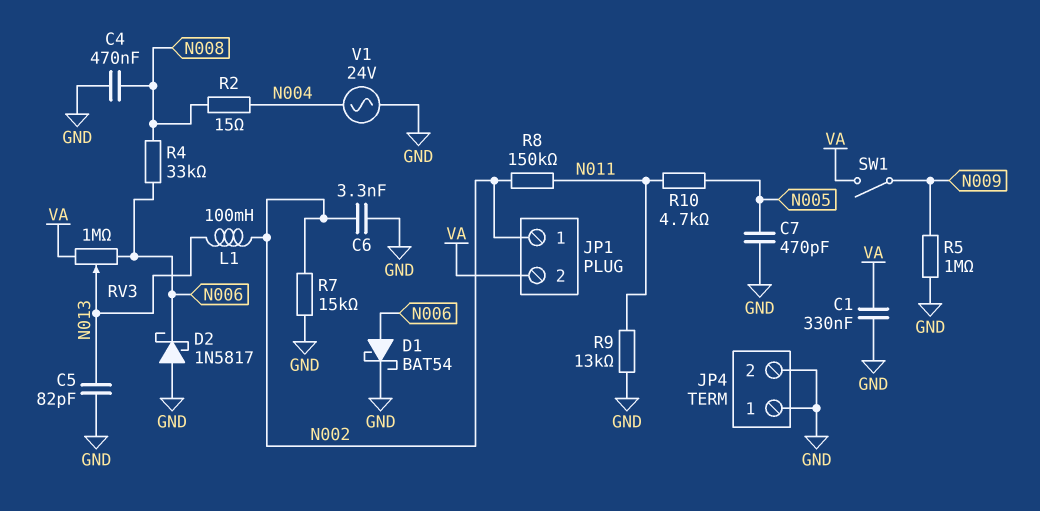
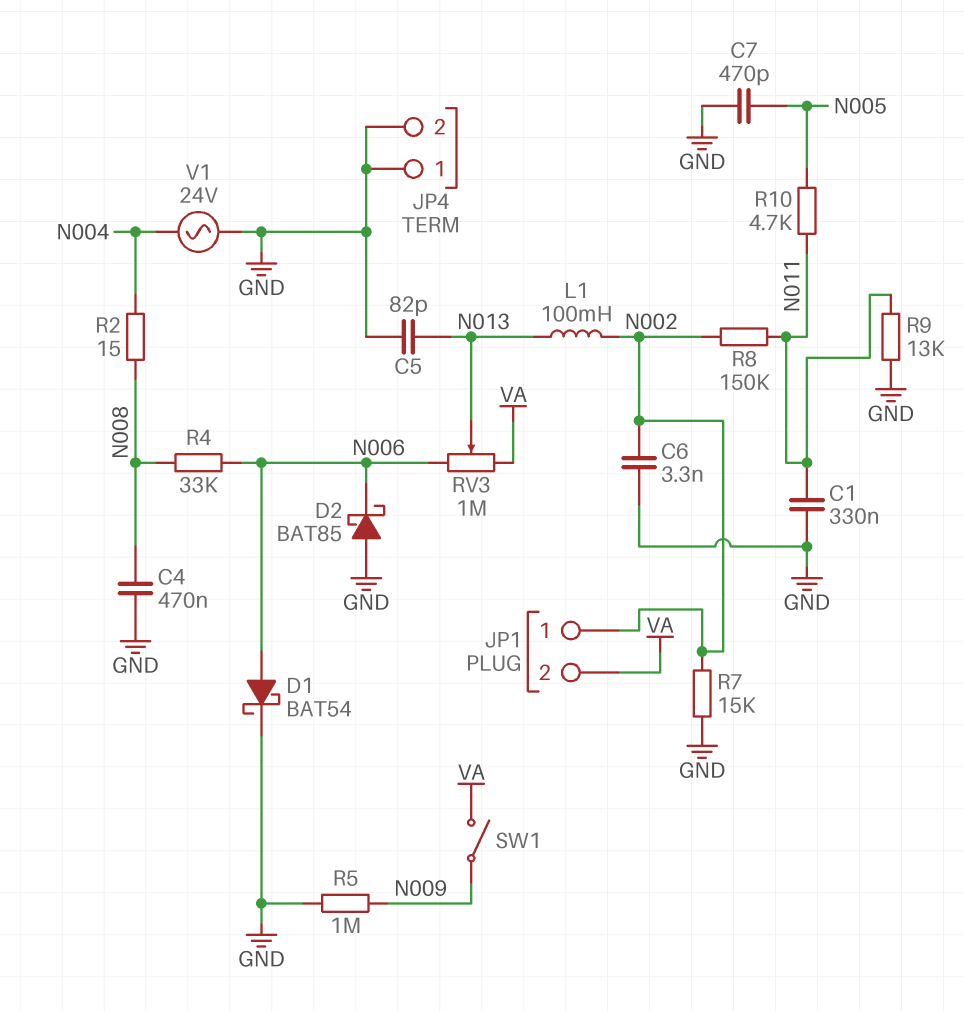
C1: 330nF (GND, VA) -> 330nF (GND, N011)
D2: schottky 1N5817 (A GND, K N006) -> schottky BAT85 (A GND, K N006)

